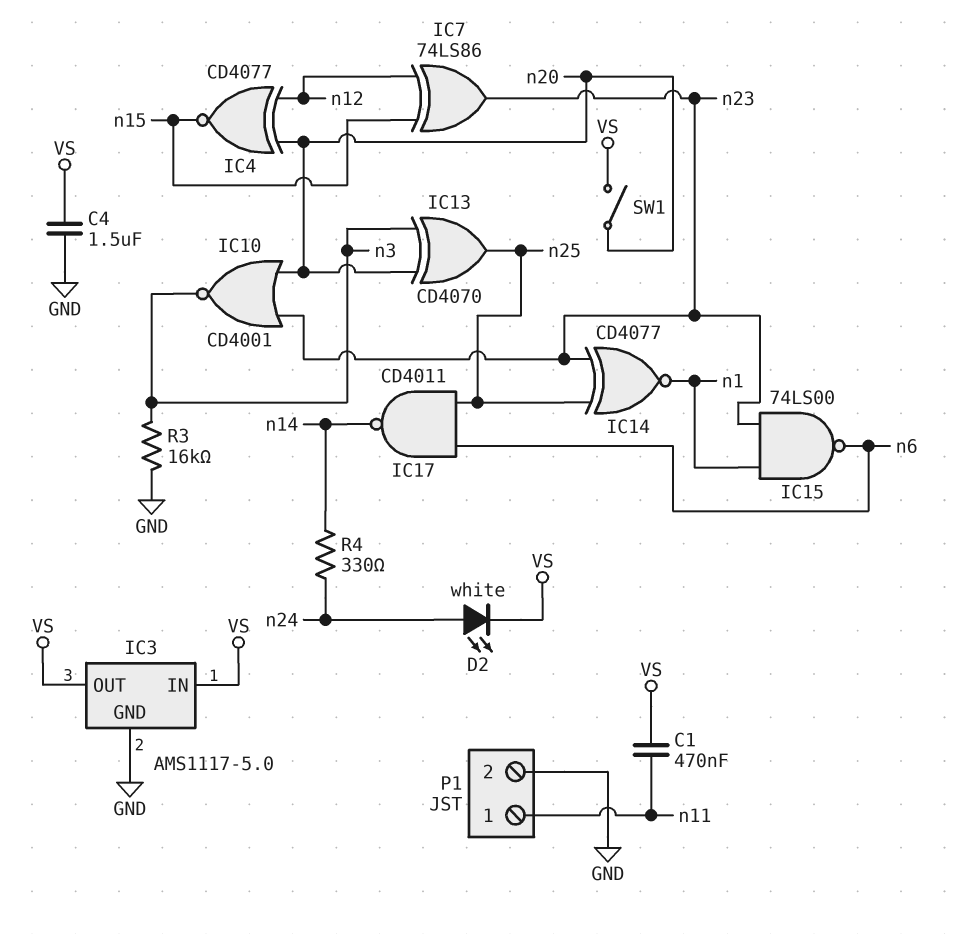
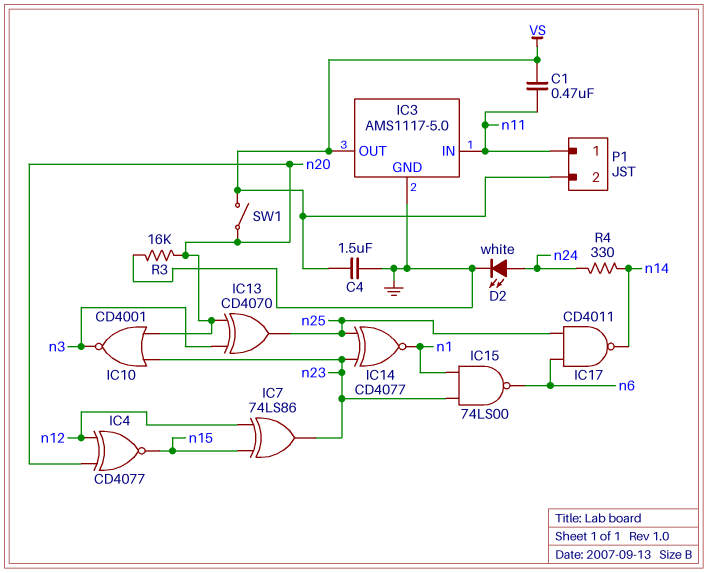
D2: LED white (A n24, K VS) -> LED white (A n24, K GND)
IC3 pin IN: VS -> n11
P1 pin 2: GND -> VS
R3: 16k (GND, n3) -> 16k (GND, n20)

